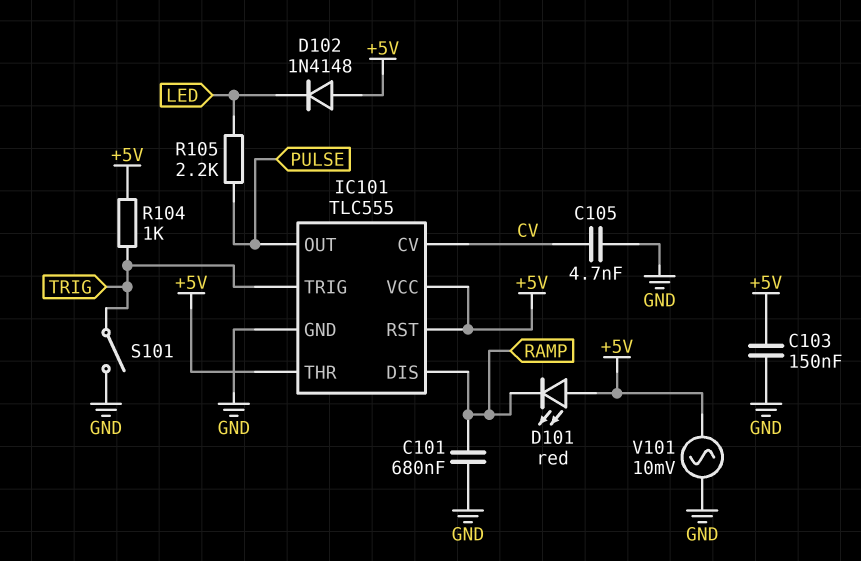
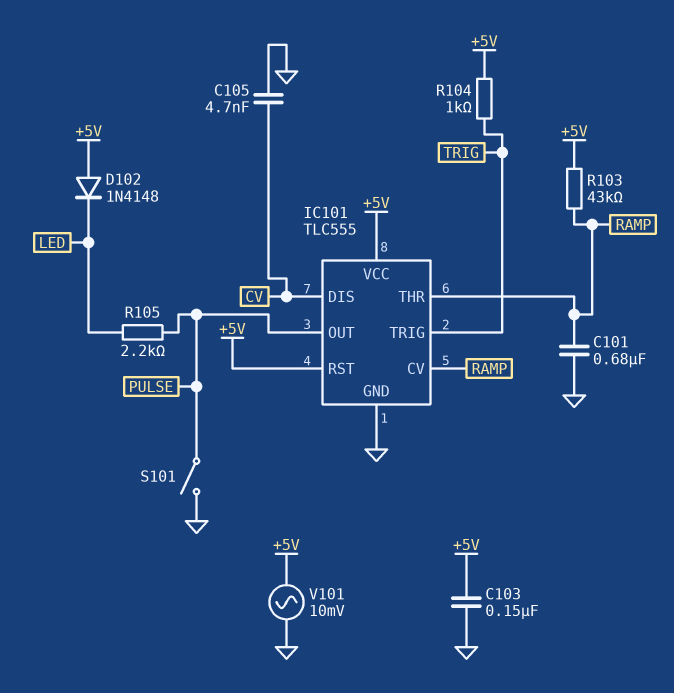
D101: LED red (A +5V, K RAMP) -> none
IC101 pin CV: CV -> RAMP
IC101 pin DIS: RAMP -> CV
IC101 pin THR: +5V -> RAMP
R103: none -> 43k (+5V, RAMP)
S101: switch (GND, TRIG) -> switch (GND, PULSE)

